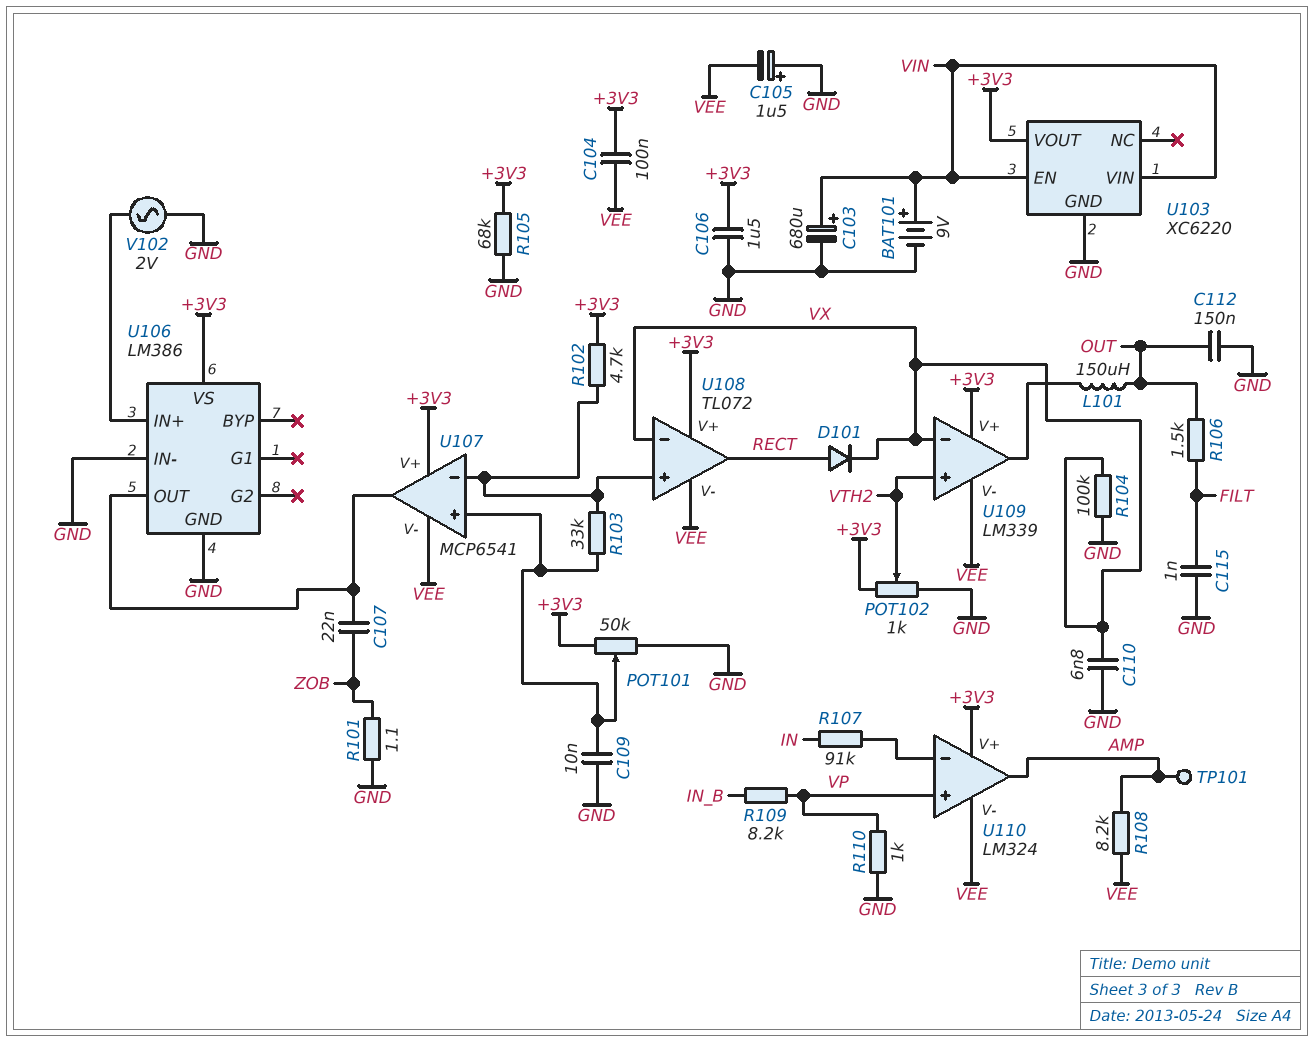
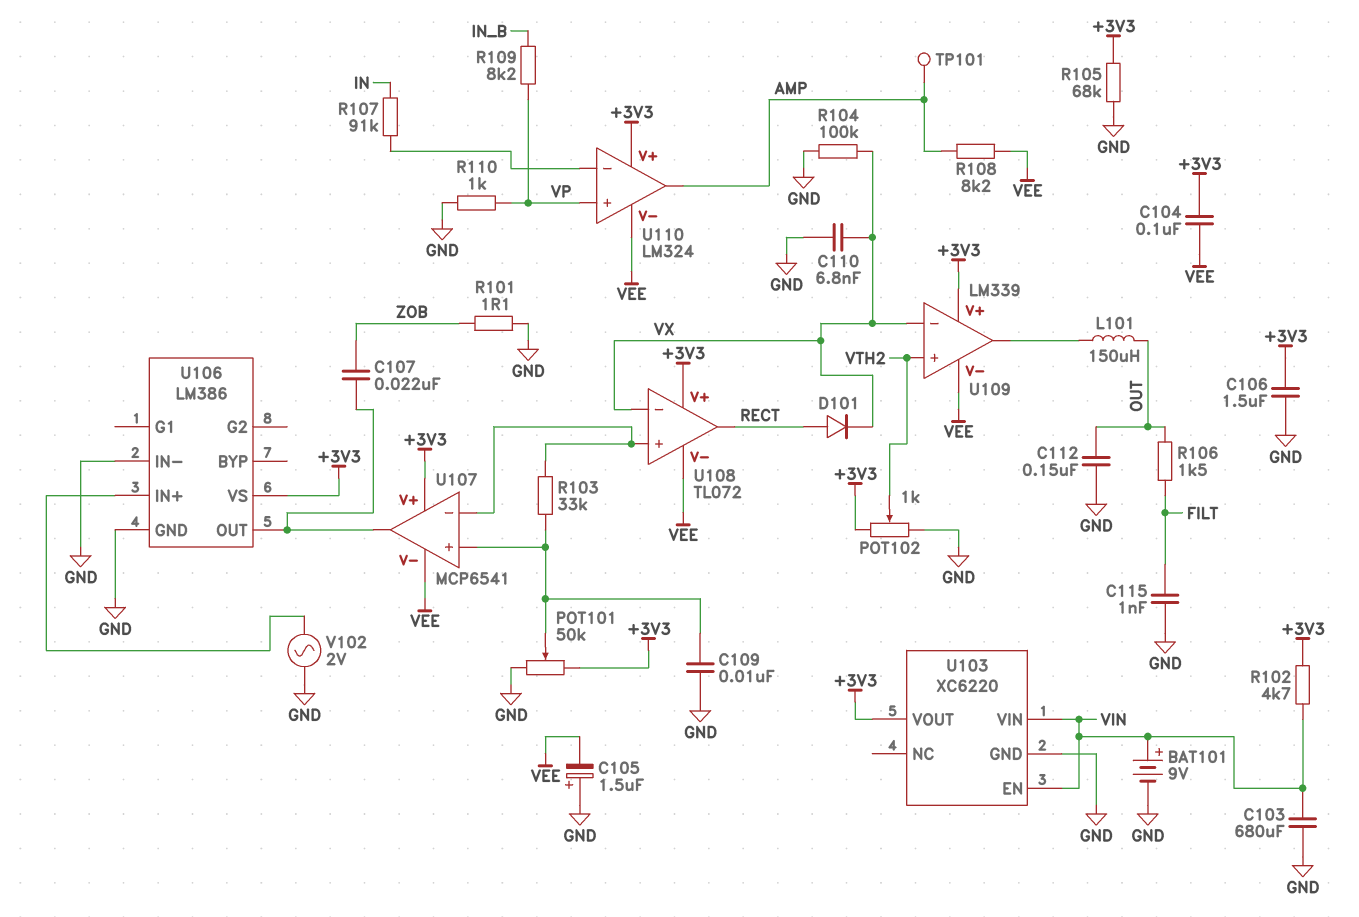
C103: 680uF (plus VIN, minus GND) -> 680uF (GND, VIN)
R102: 4.7k (+3V3, U107/in-) -> 4.7k (+3V3, VIN)

